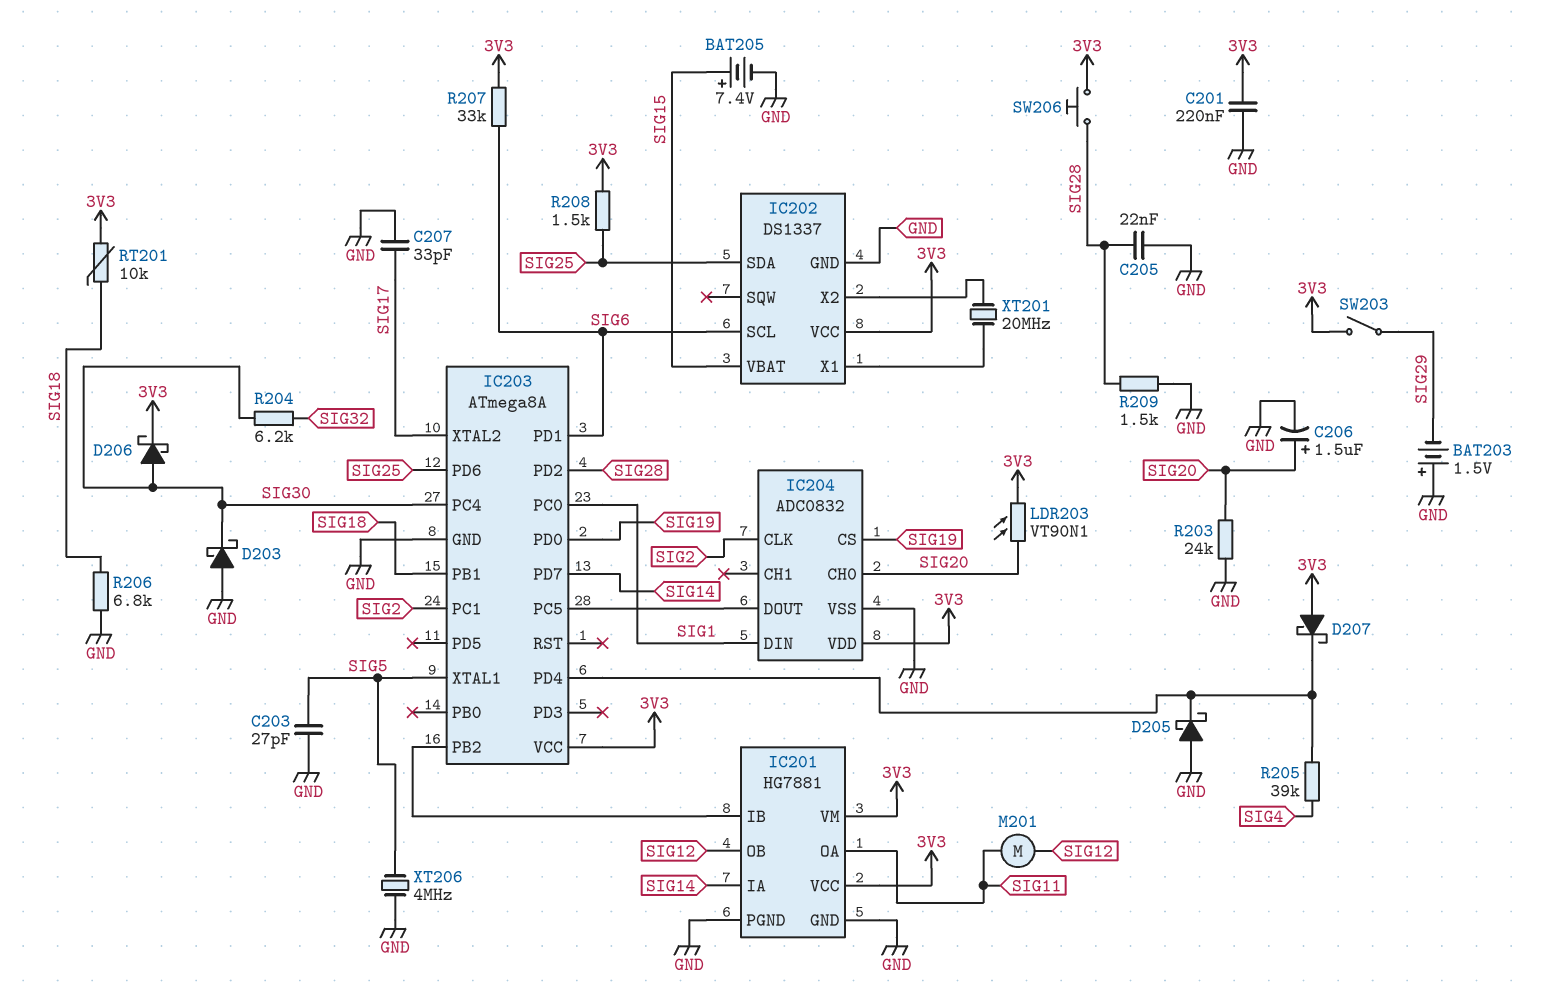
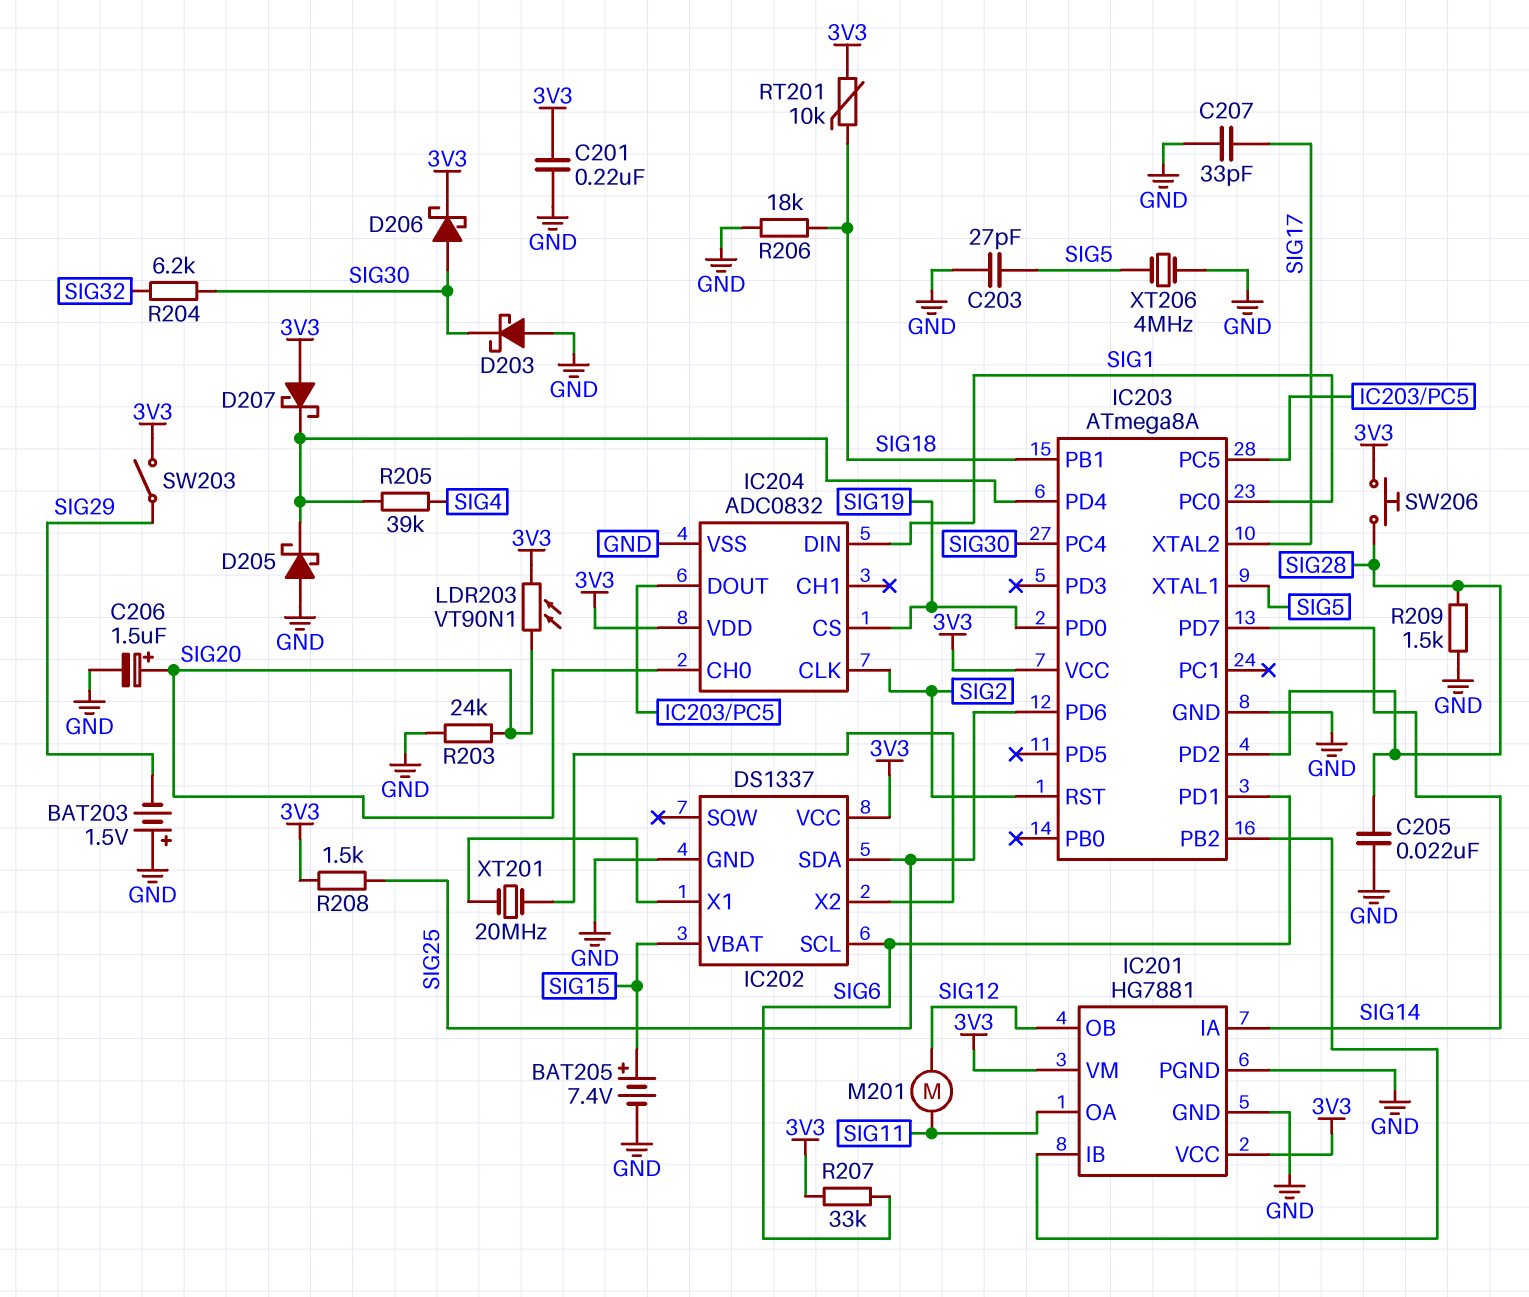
IC203 pin PC1: SIG2 -> none
IC203 pin RST: none -> SIG2
R206: 6.8k (GND, SIG18) -> 18k (GND, SIG18)

